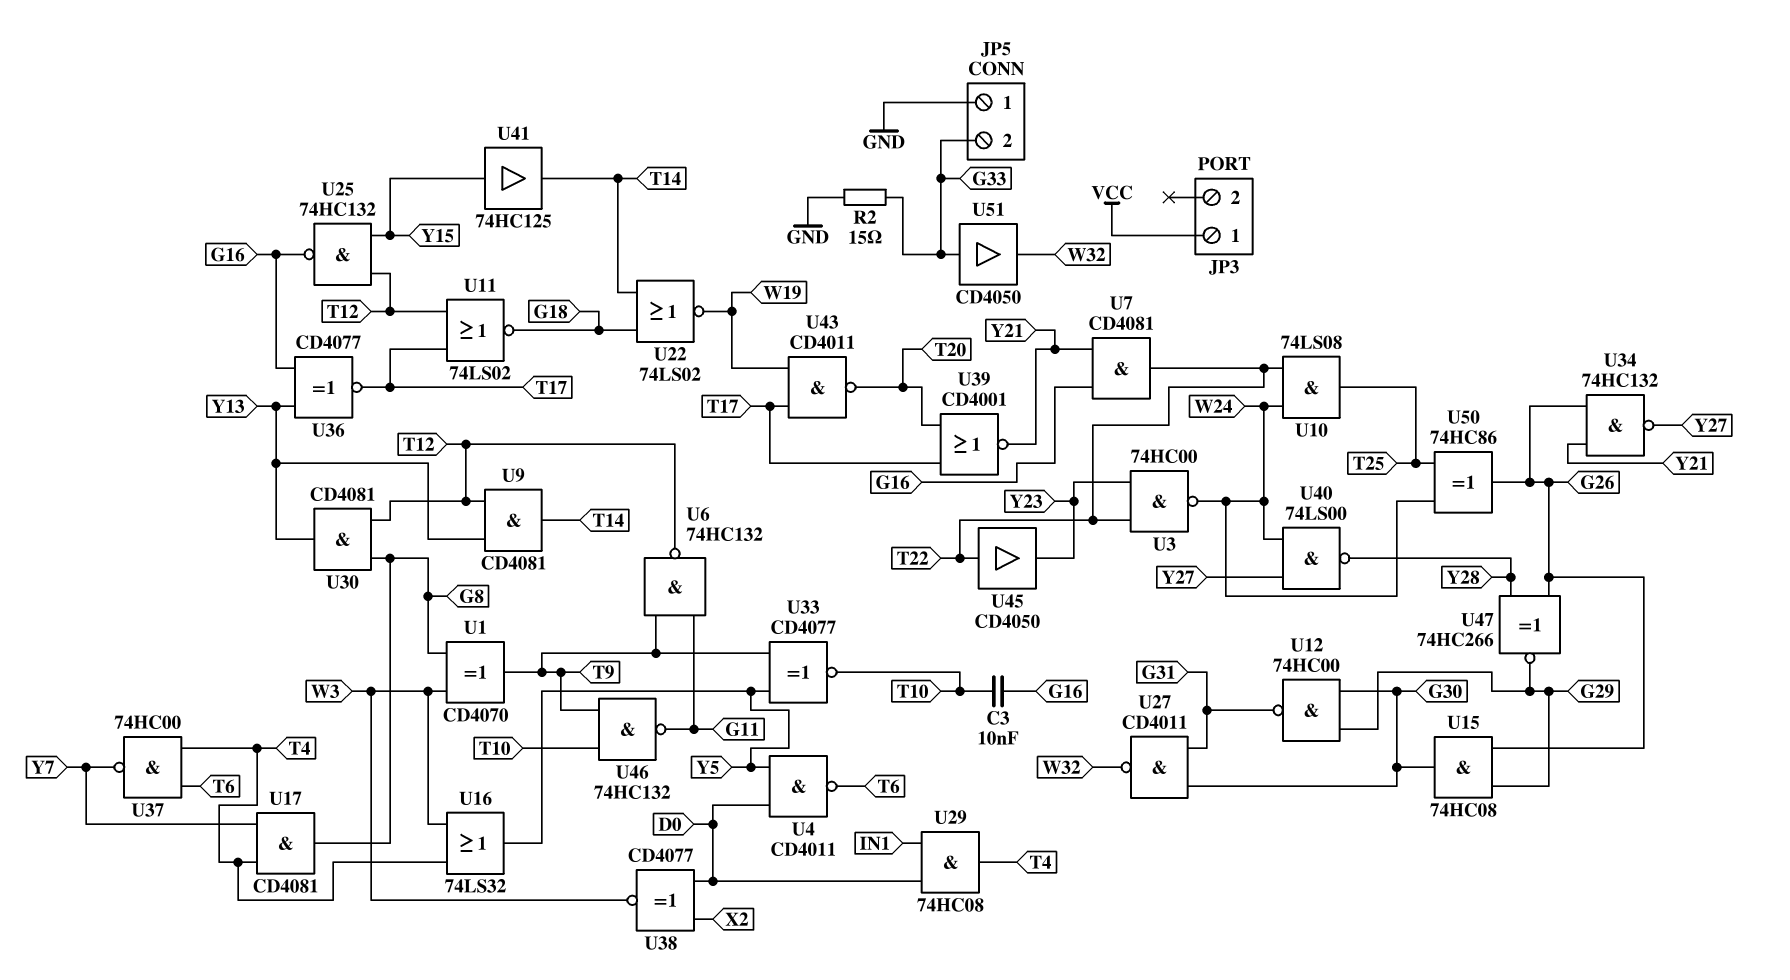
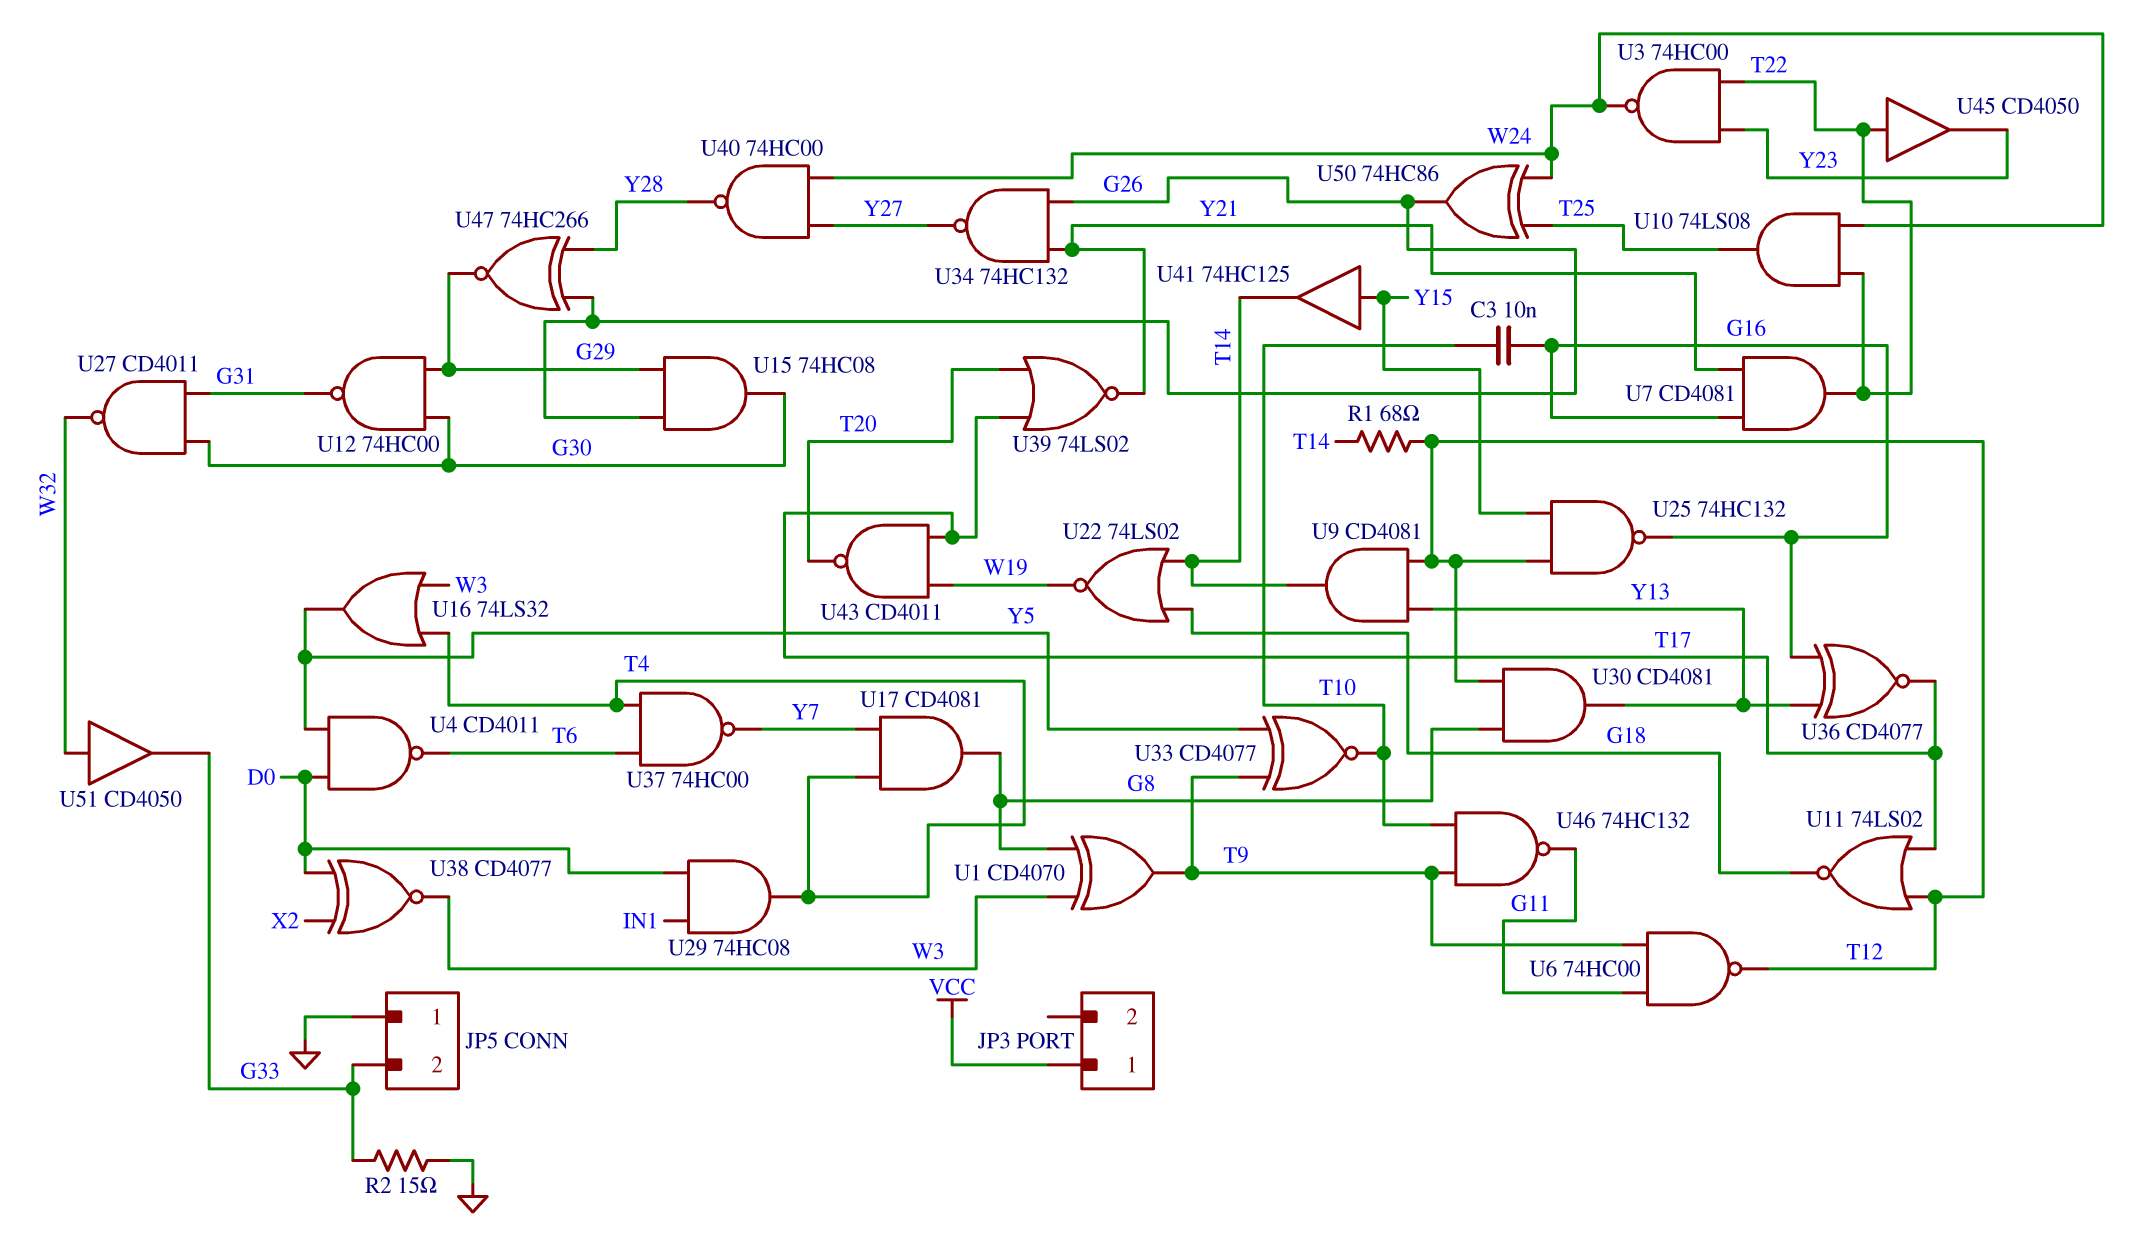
R1: none -> 68 (T12, T14)
U6: NAND 74HC132 (in G11, in T9, out T12) -> NAND 74HC00 (in G11, in T9, out T12)
U39: NOR CD4001 (in T17, in T20, out Y21) -> NOR 74LS02 (in T17, in T20, out Y21)
U40: NAND 74LS00 (in W24, in Y27, out Y28) -> NAND 74HC00 (in W24, in Y27, out Y28)
U51: buffer CD4050 (in G33, out W32) -> buffer CD4050 (in W32, out G33)

